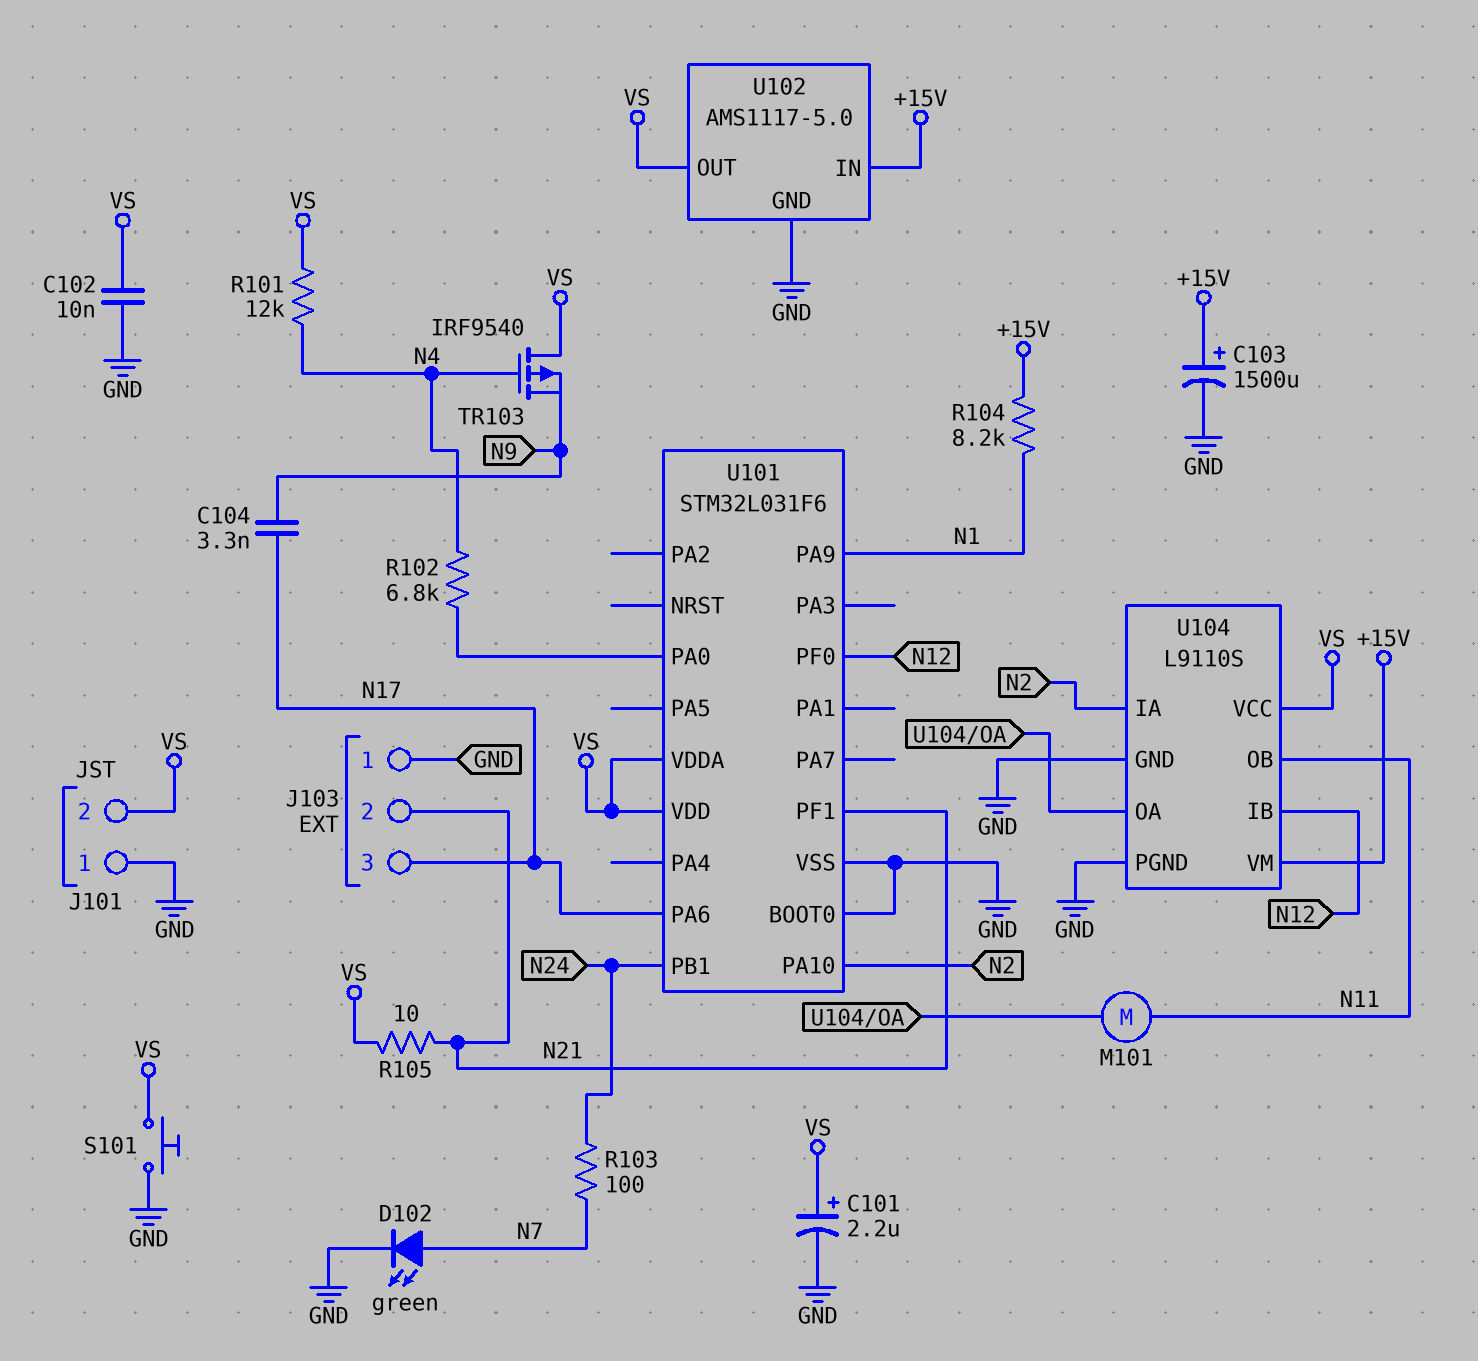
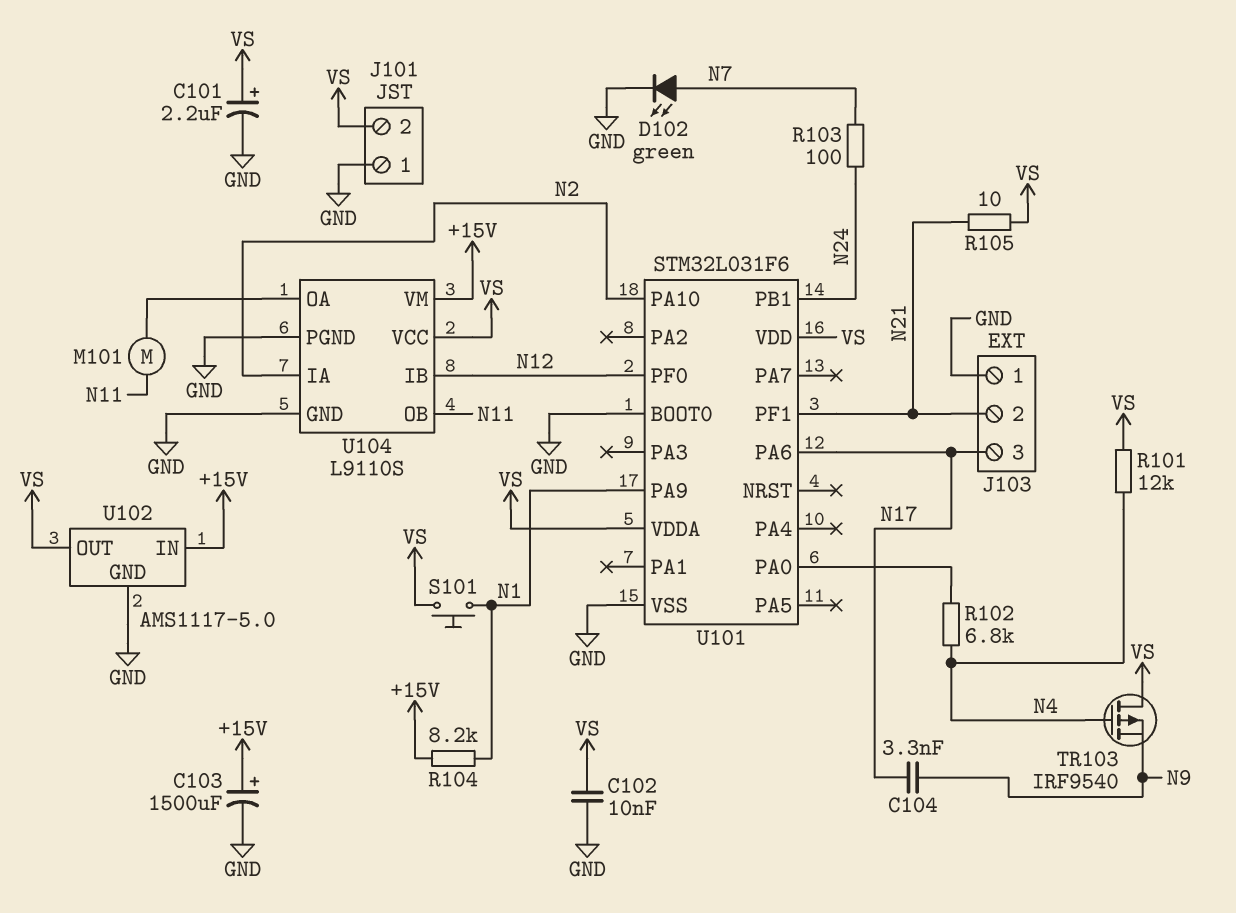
S101: button (GND, VS) -> button (N1, VS)

